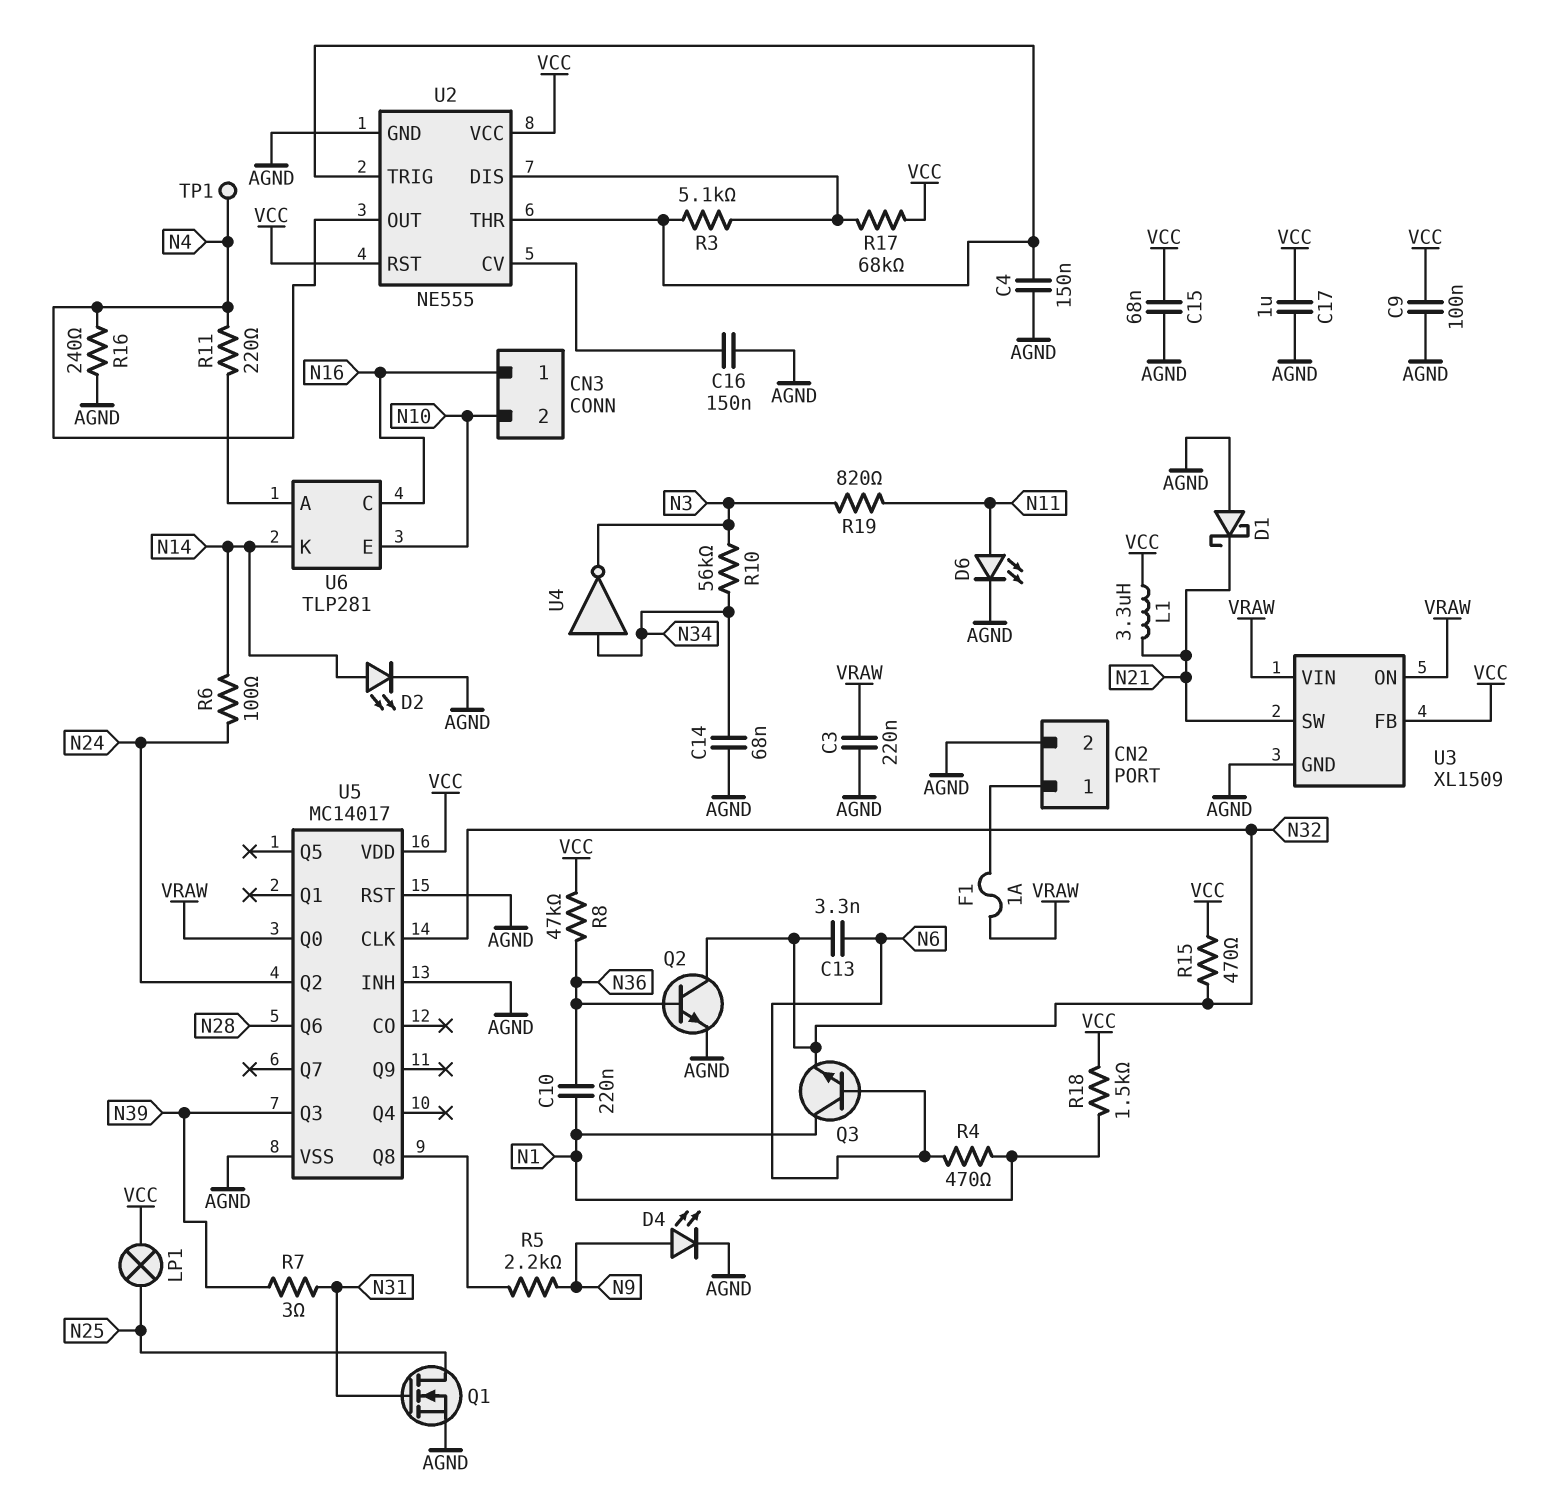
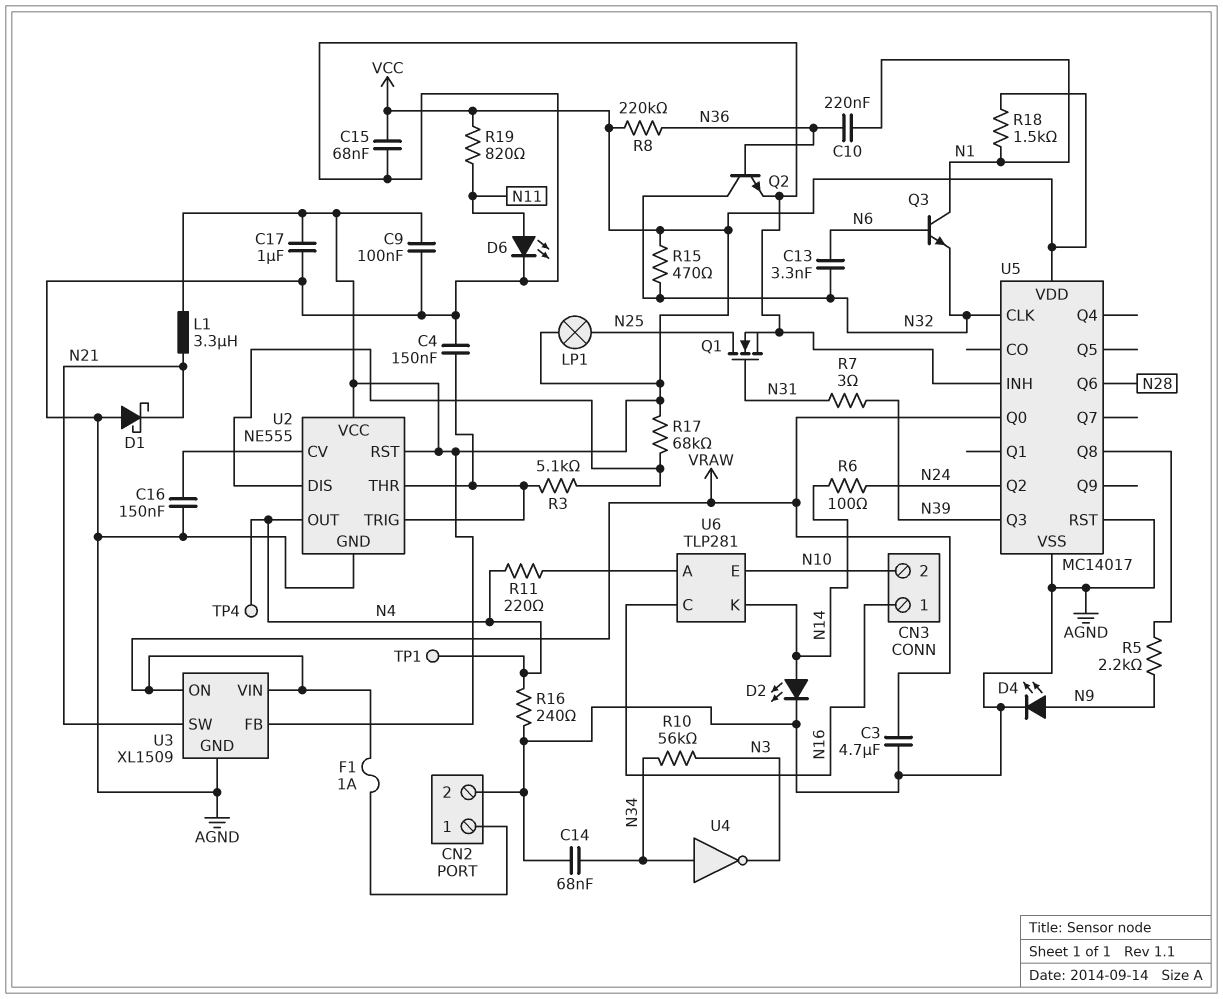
C3: 220nF (AGND, VRAW) -> 4.7uF (AGND, VRAW)
R4: 470 (N1, N6) -> none
R8: 47k (N36, VCC) -> 220k (N36, VCC)
R19: 820 (N3, N11) -> 820 (N11, VCC)
TP4: none -> test point (N4)

